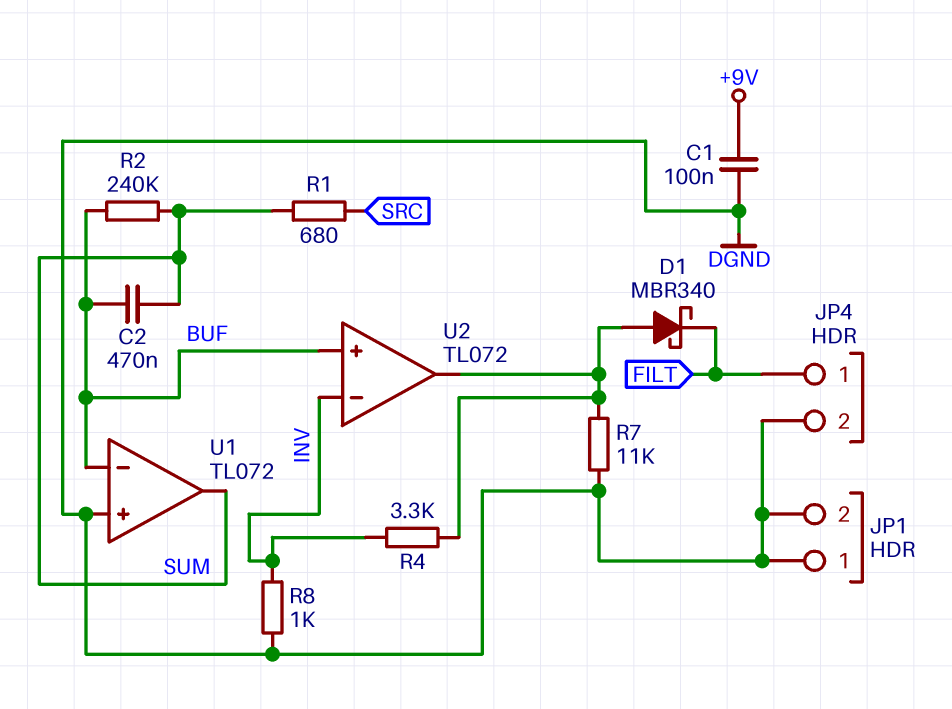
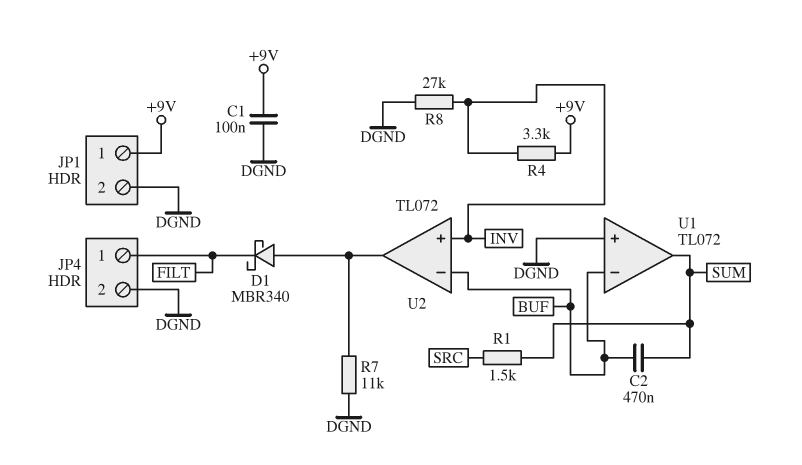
JP1 pin 1: DGND -> +9V
R1: 680 (SRC, SUM) -> 1.5k (SRC, SUM)
R2: 240k (BUF, SUM) -> none
R4: 3.3k (INV, U2/out) -> 3.3k (+9V, INV)
R8: 1k (DGND, INV) -> 27k (DGND, INV)
U2 pin in+: BUF -> INV
U2 pin in-: INV -> BUF

